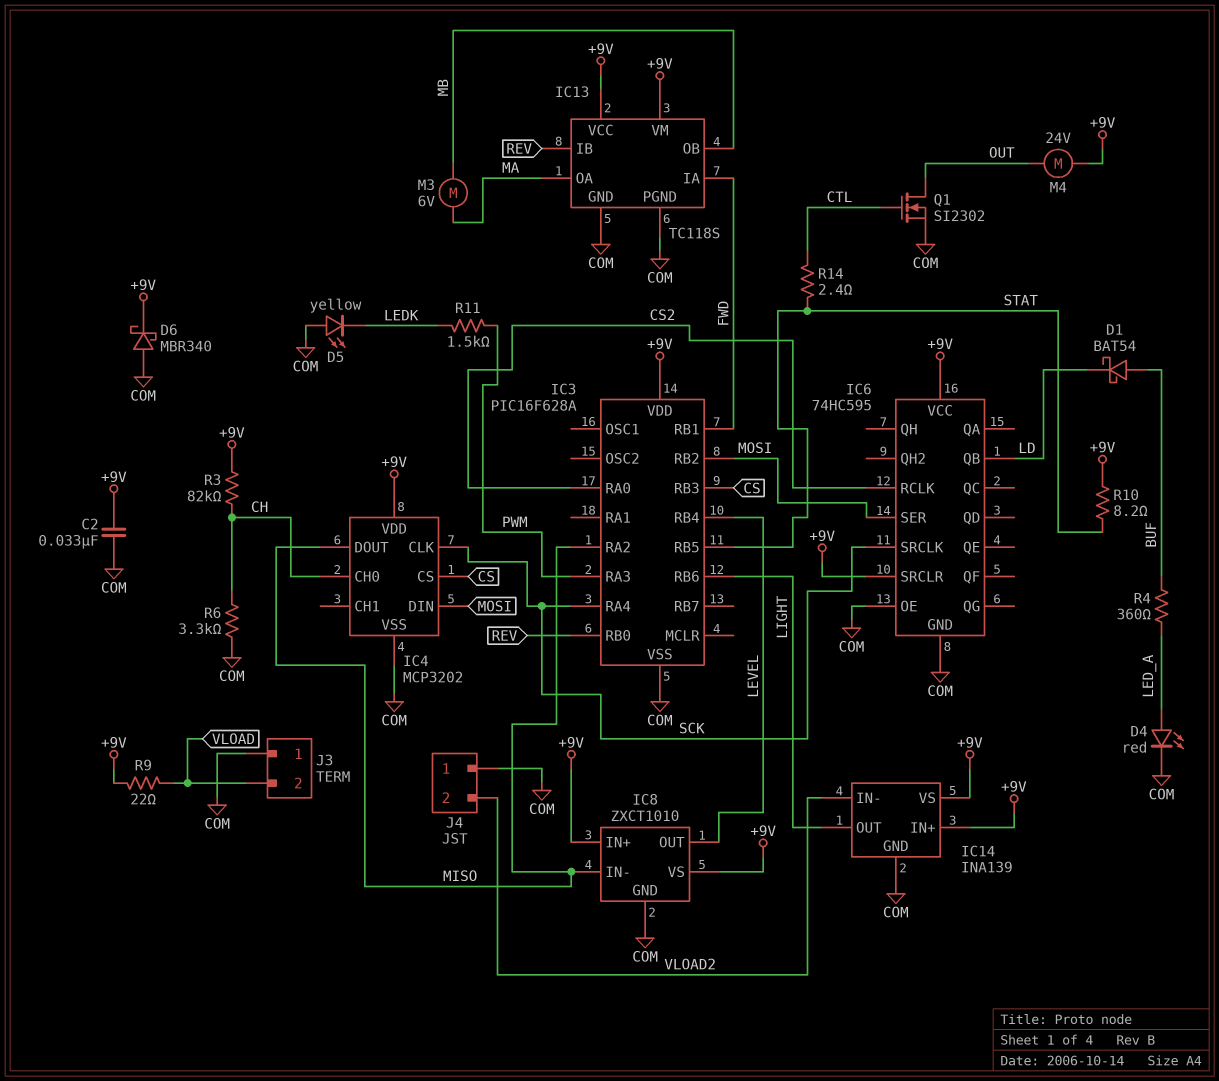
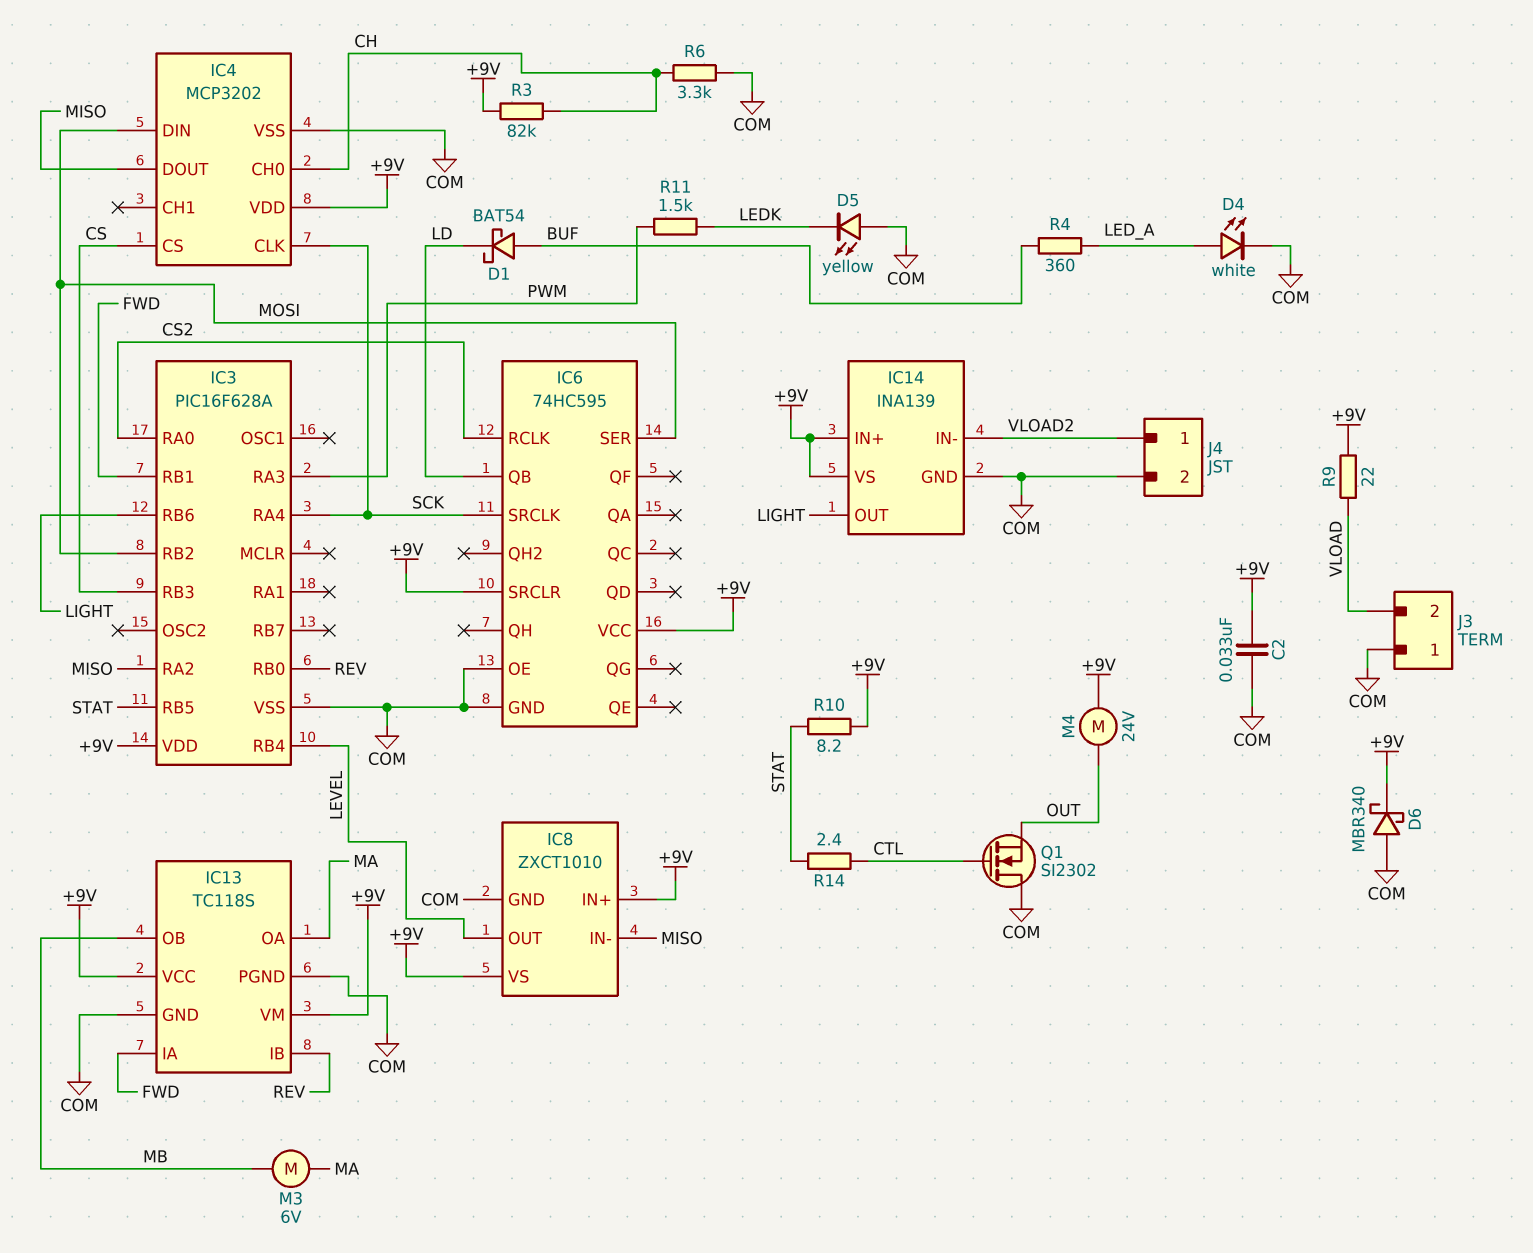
D4: LED red (A LED_A, K COM) -> LED white (A LED_A, K COM)
J4 pin 1: COM -> VLOAD2
J4 pin 2: VLOAD2 -> COM
Q1: NMOS SI2302 (G CTL, D OUT, S COM) -> NMOS SI2302 (G CTL, D COM, S OUT)

